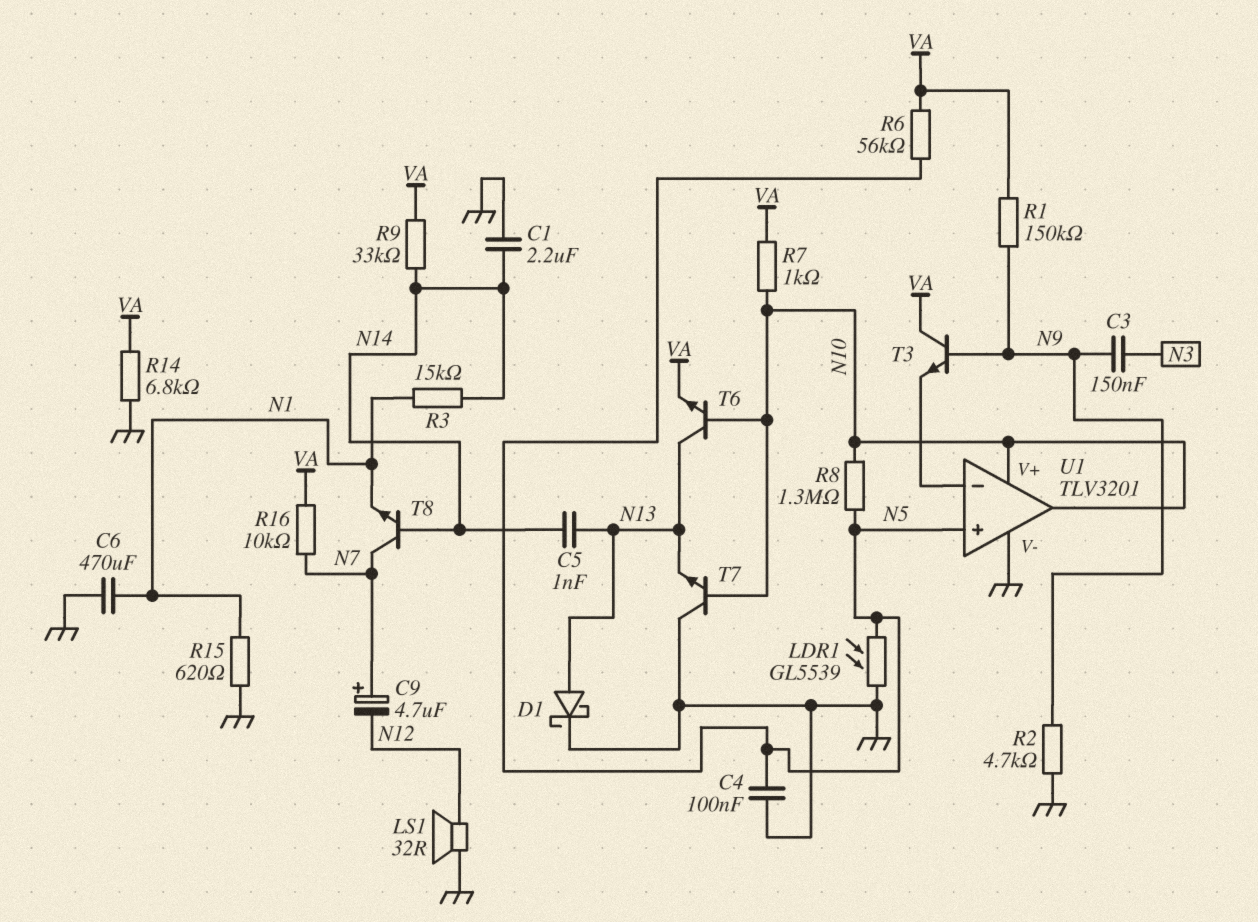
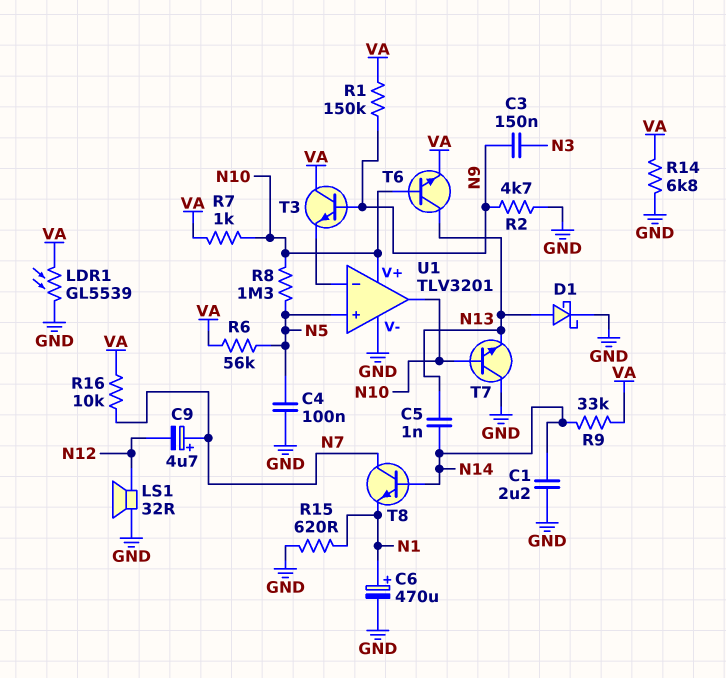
C6: 470uF (GND, N1) -> 470uF (plus N1, minus GND)
LDR1: GL5539 (GND, N5) -> GL5539 (GND, VA)
R3: 15k (N1, N14) -> none

